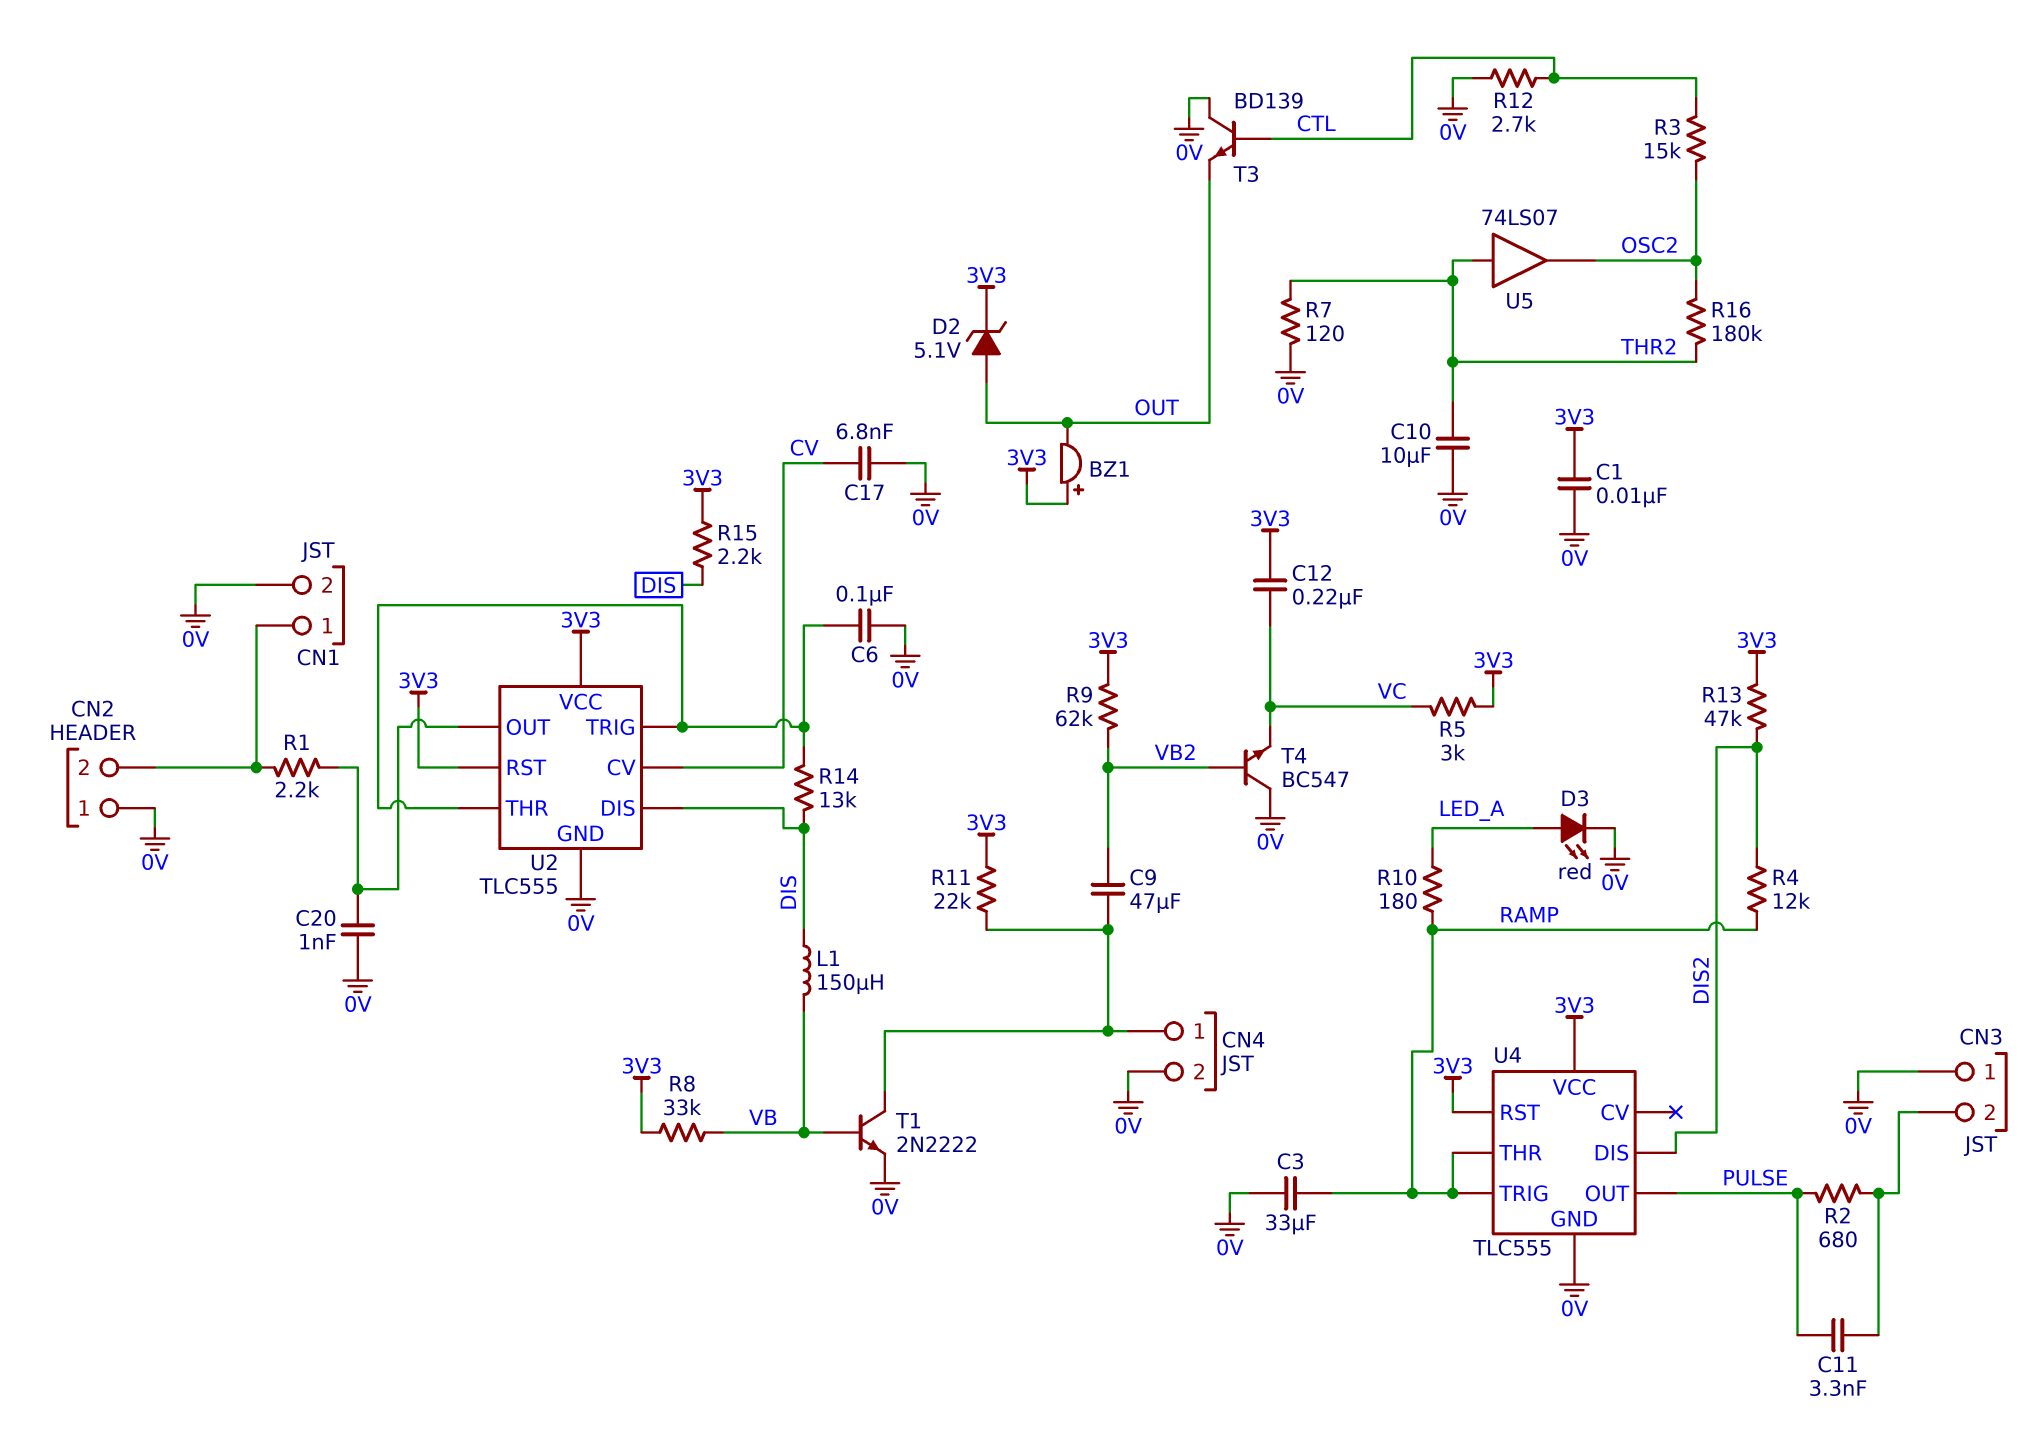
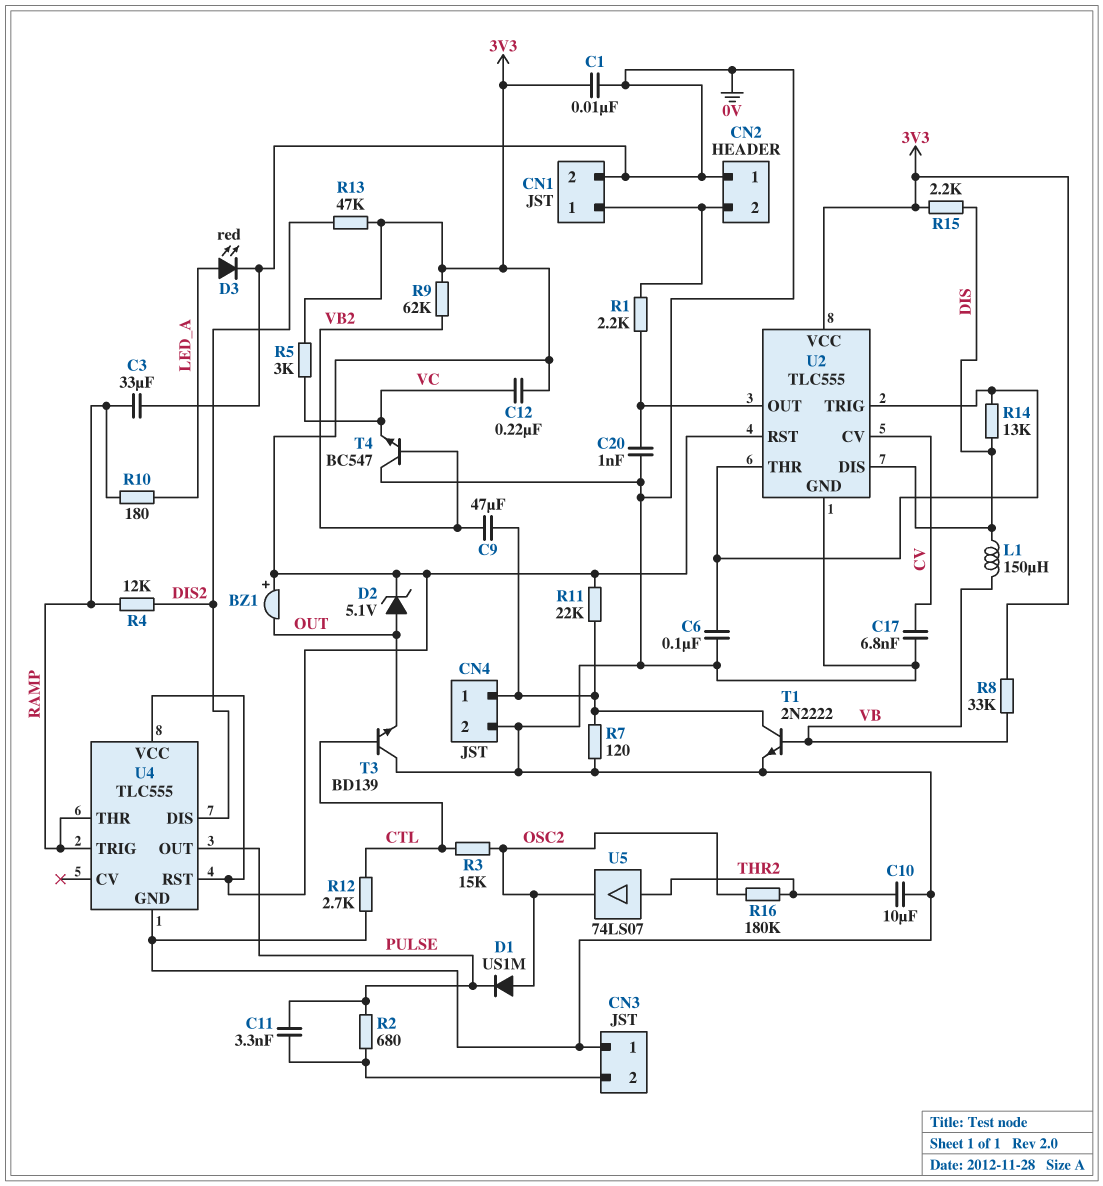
D1: none -> diode US1M (A OSC2, K PULSE)
R7: 120 (0V, THR2) -> 120 (0V, CN4/1)

